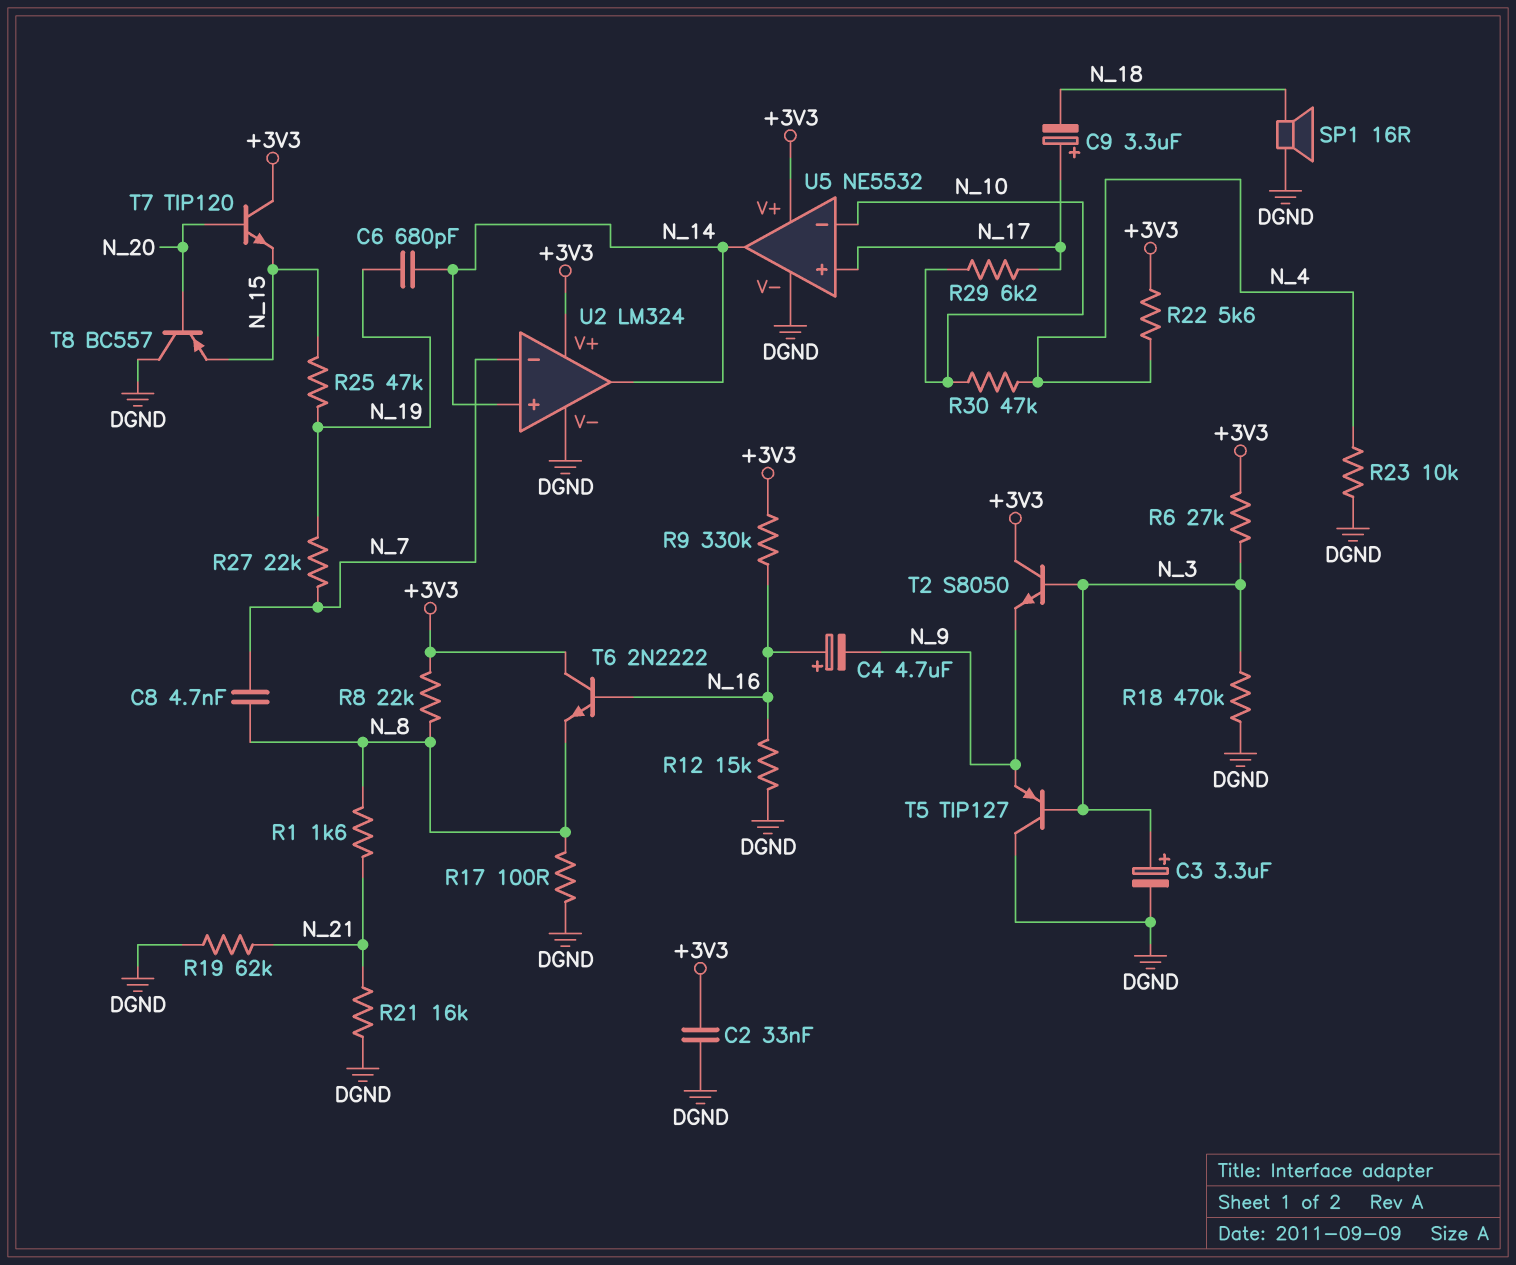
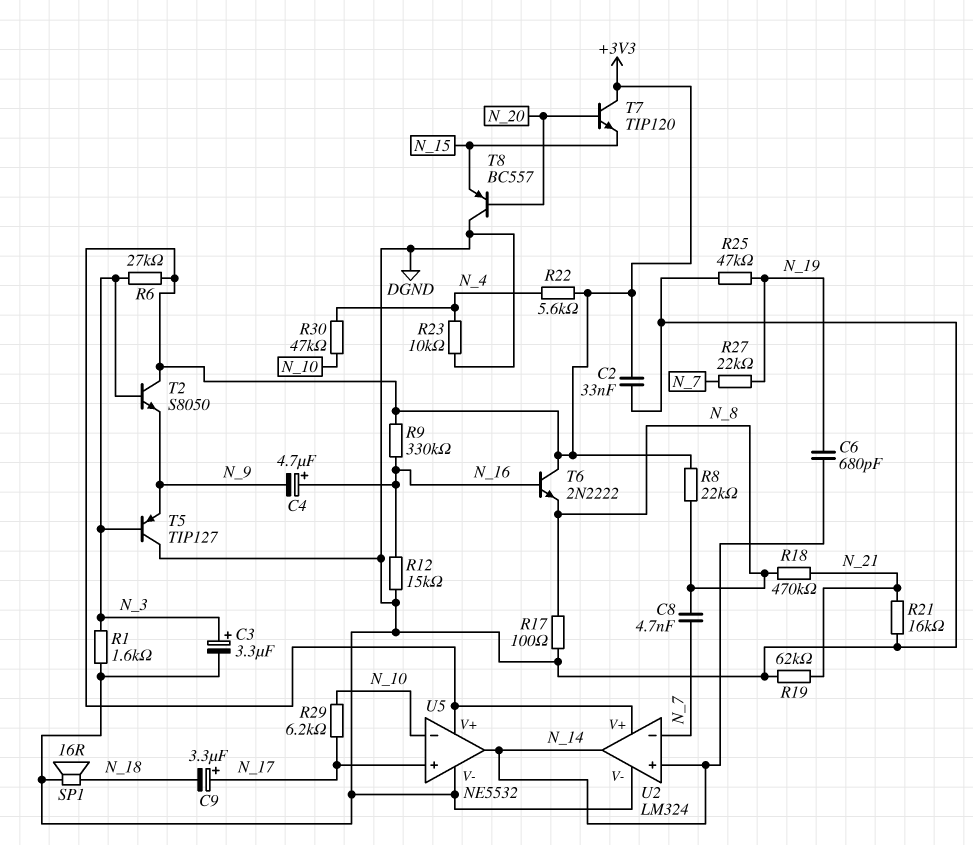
R1: 1.6k (N_8, N_21) -> 1.6k (DGND, N_3)
R18: 470k (DGND, N_3) -> 470k (N_8, N_21)
R25: 47k (N_15, N_19) -> 47k (DGND, N_19)

